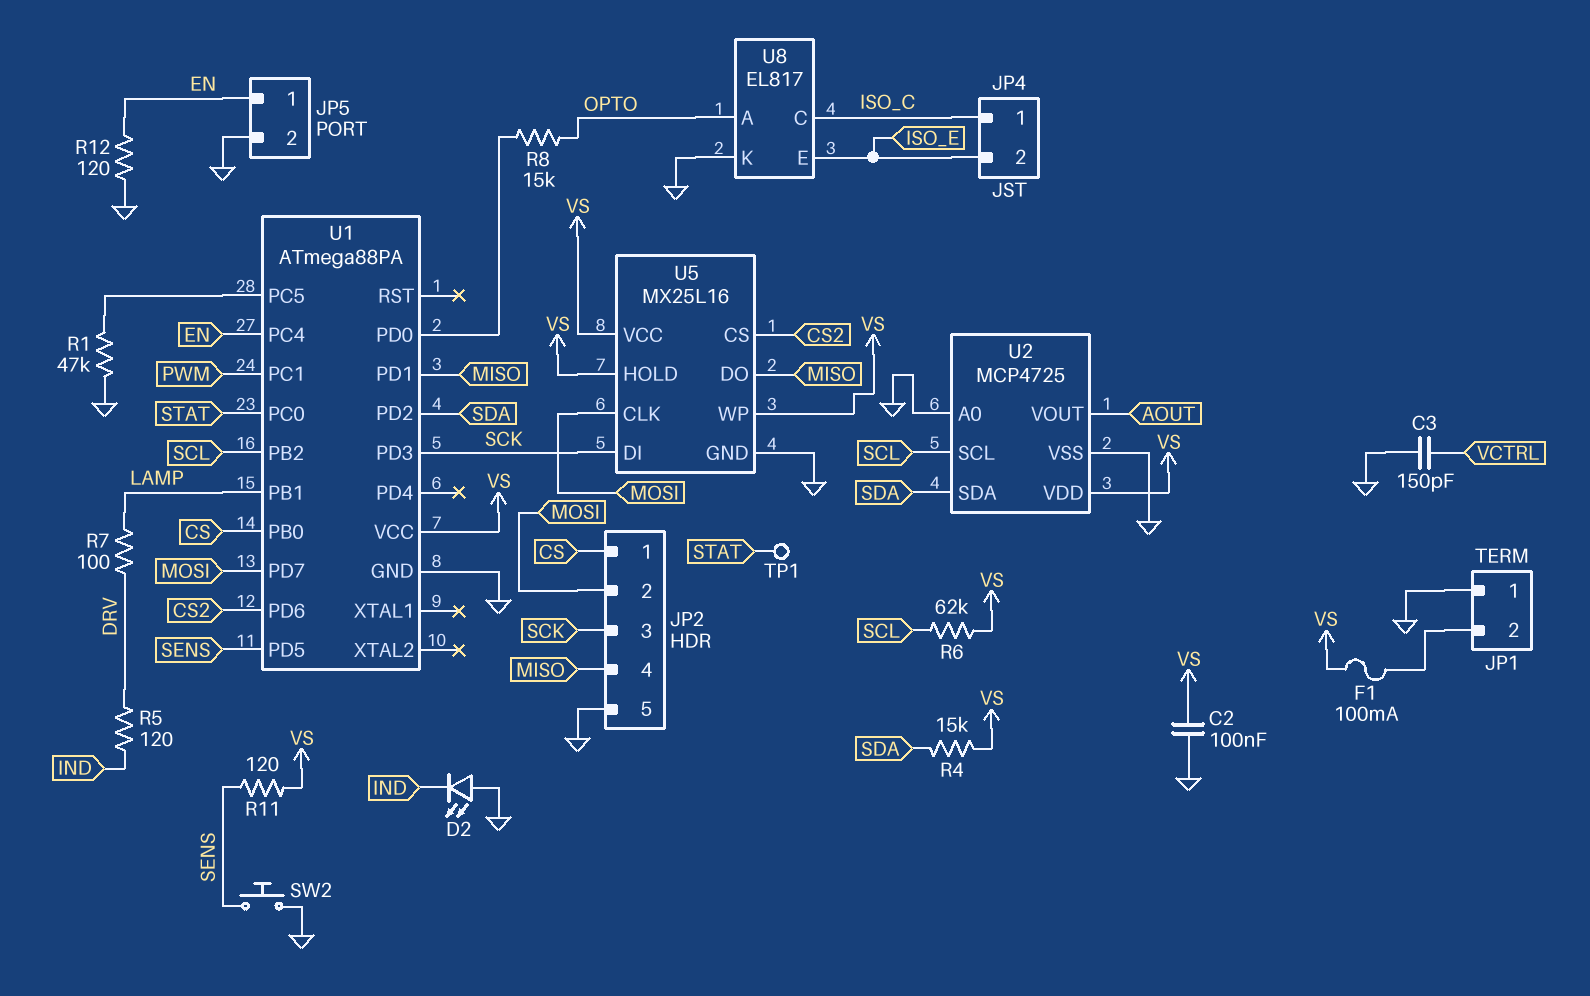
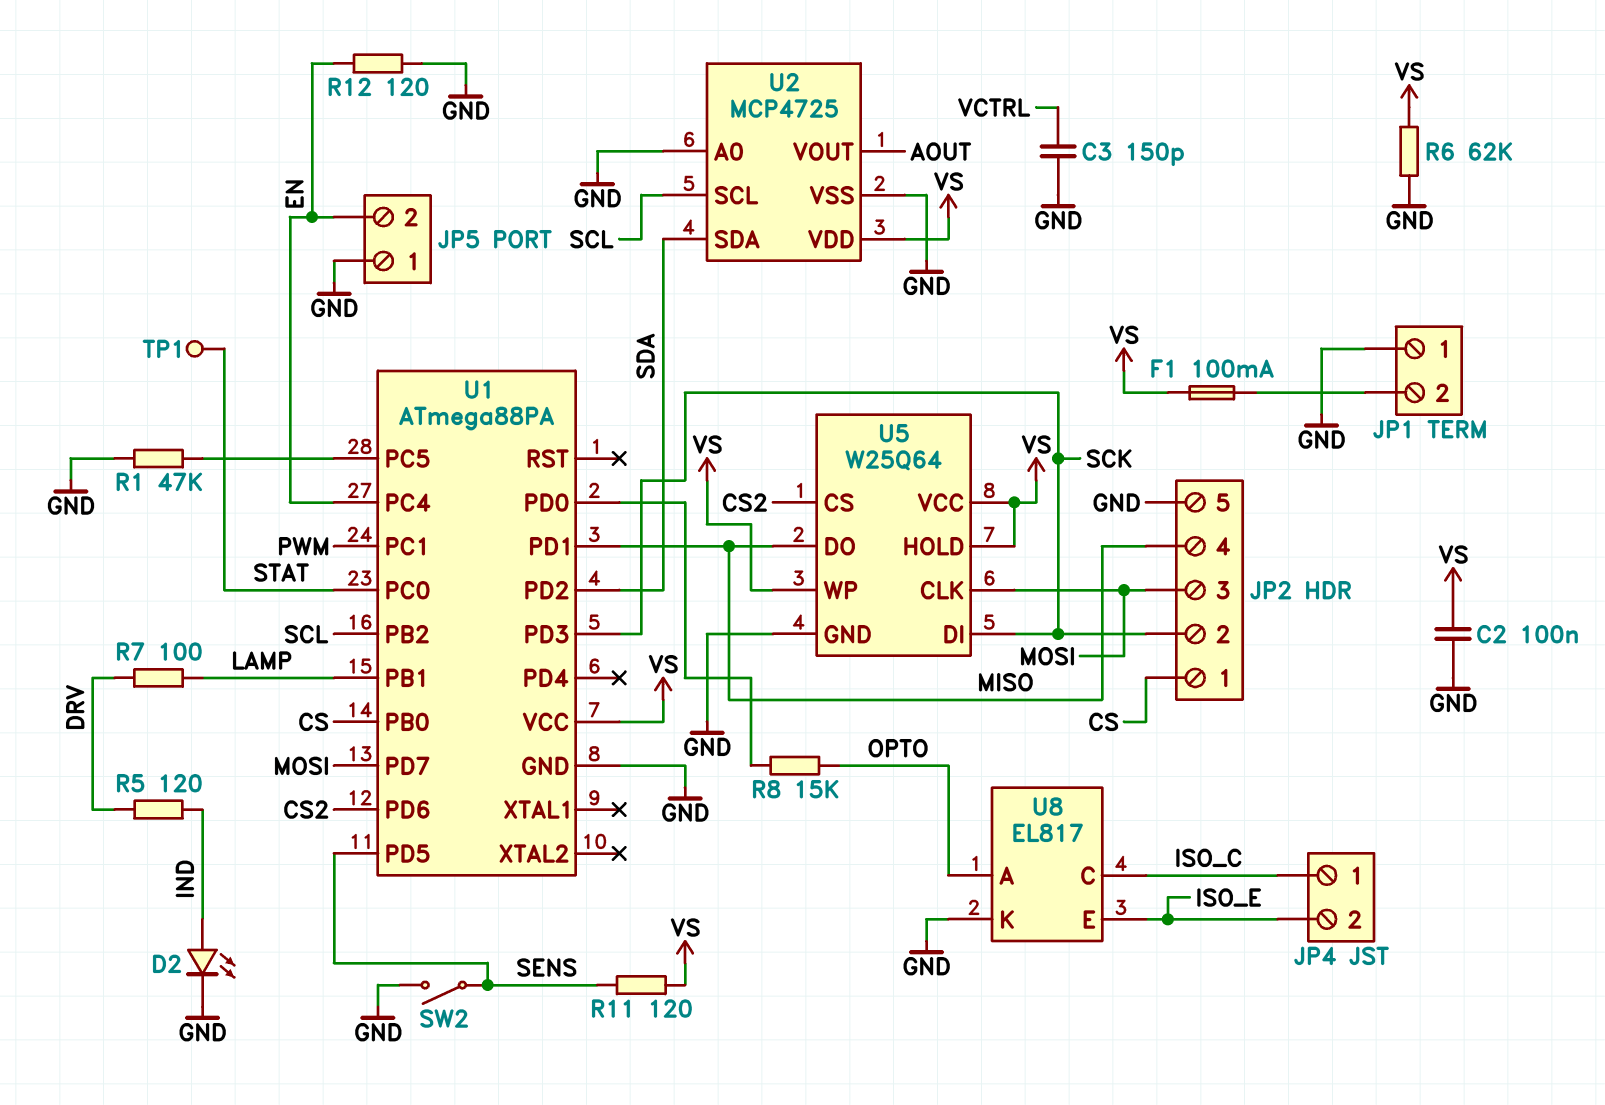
D2: LED (A GND, K IND) -> LED (A IND, K GND)
JP2 pin 2: MOSI -> SCK
JP2 pin 3: SCK -> MOSI
JP5 pin 1: EN -> GND
JP5 pin 2: GND -> EN
R4: 15k (SDA, VS) -> none
R6: 62k (SCL, VS) -> 62k (GND, VS)
SW2: button (GND, SENS) -> switch (GND, SENS)
U5: MX25L16 -> W25Q64

